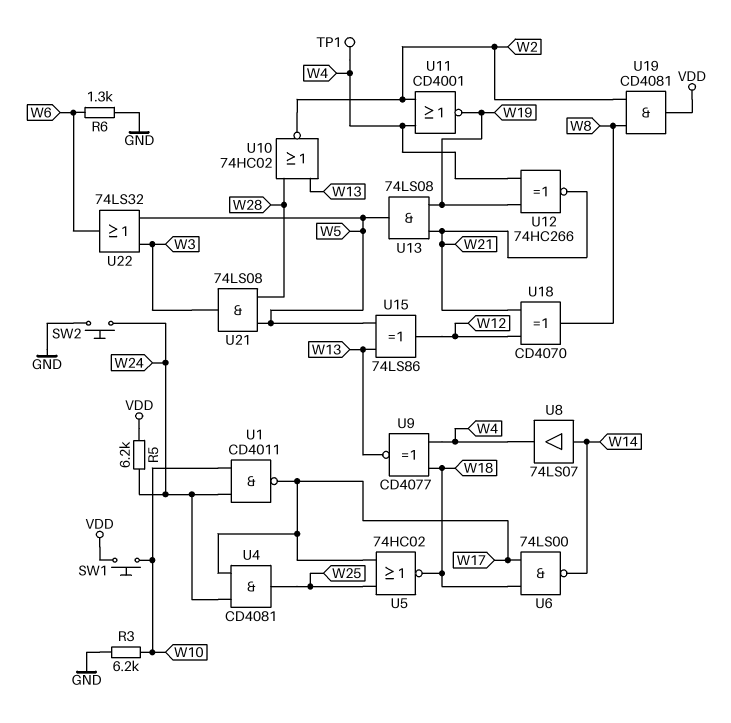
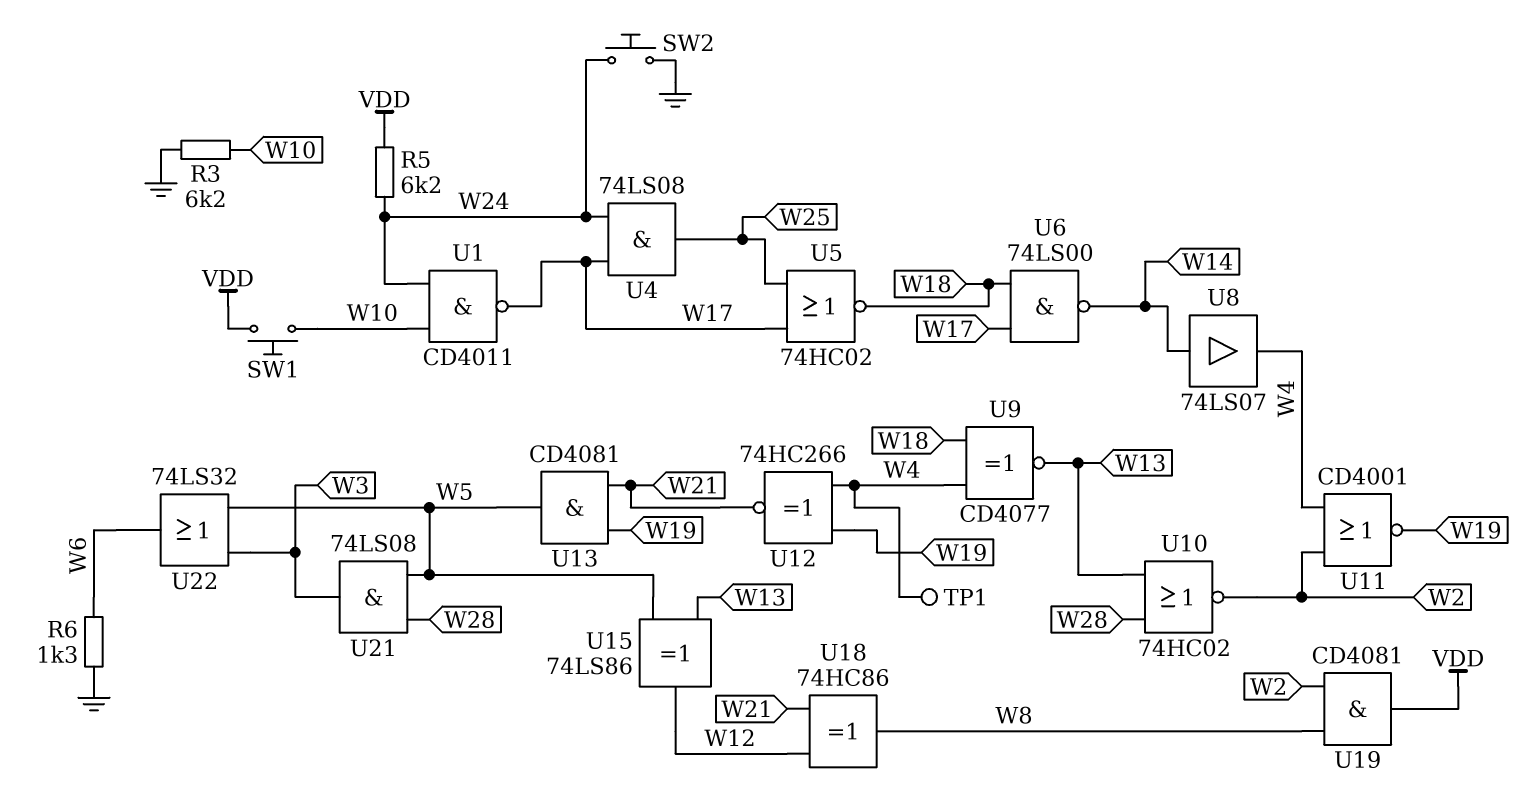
U4: AND CD4081 (in W17, in W24, out W25) -> AND 74LS08 (in W17, in W24, out W25)
U13: AND 74LS08 (in W19, in W21, out W5) -> AND CD4081 (in W19, in W21, out W5)
U18: XOR CD4070 (in W12, in W21, out W8) -> XOR 74HC86 (in W12, in W21, out W8)

